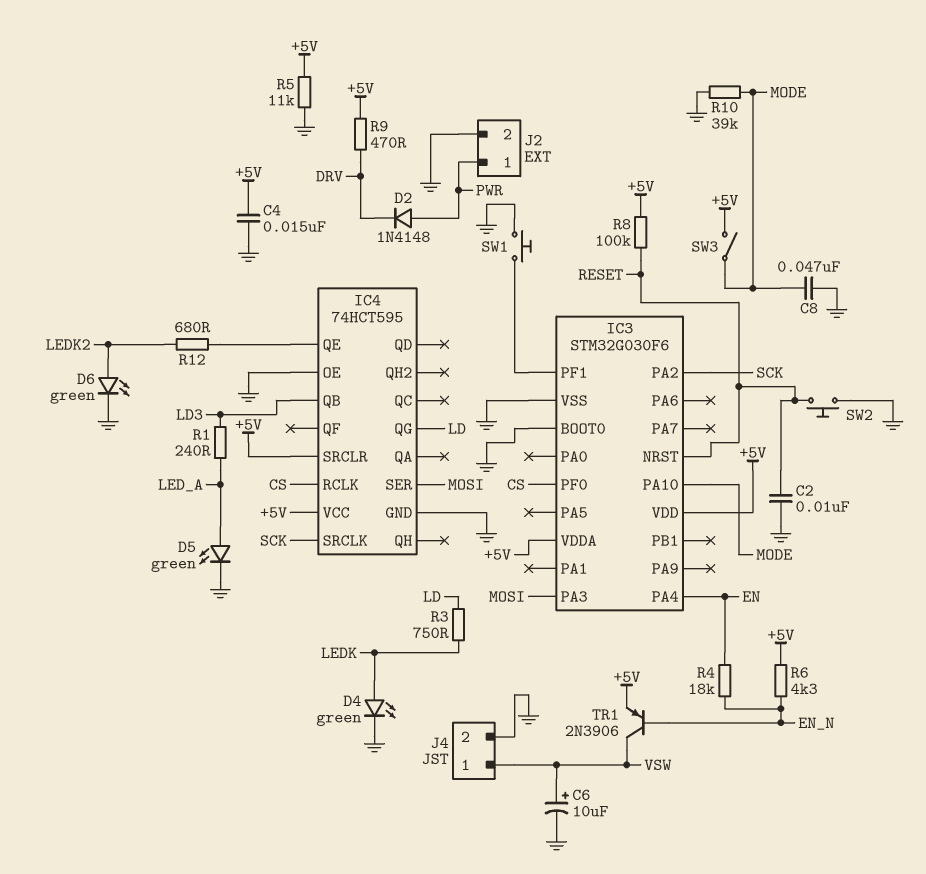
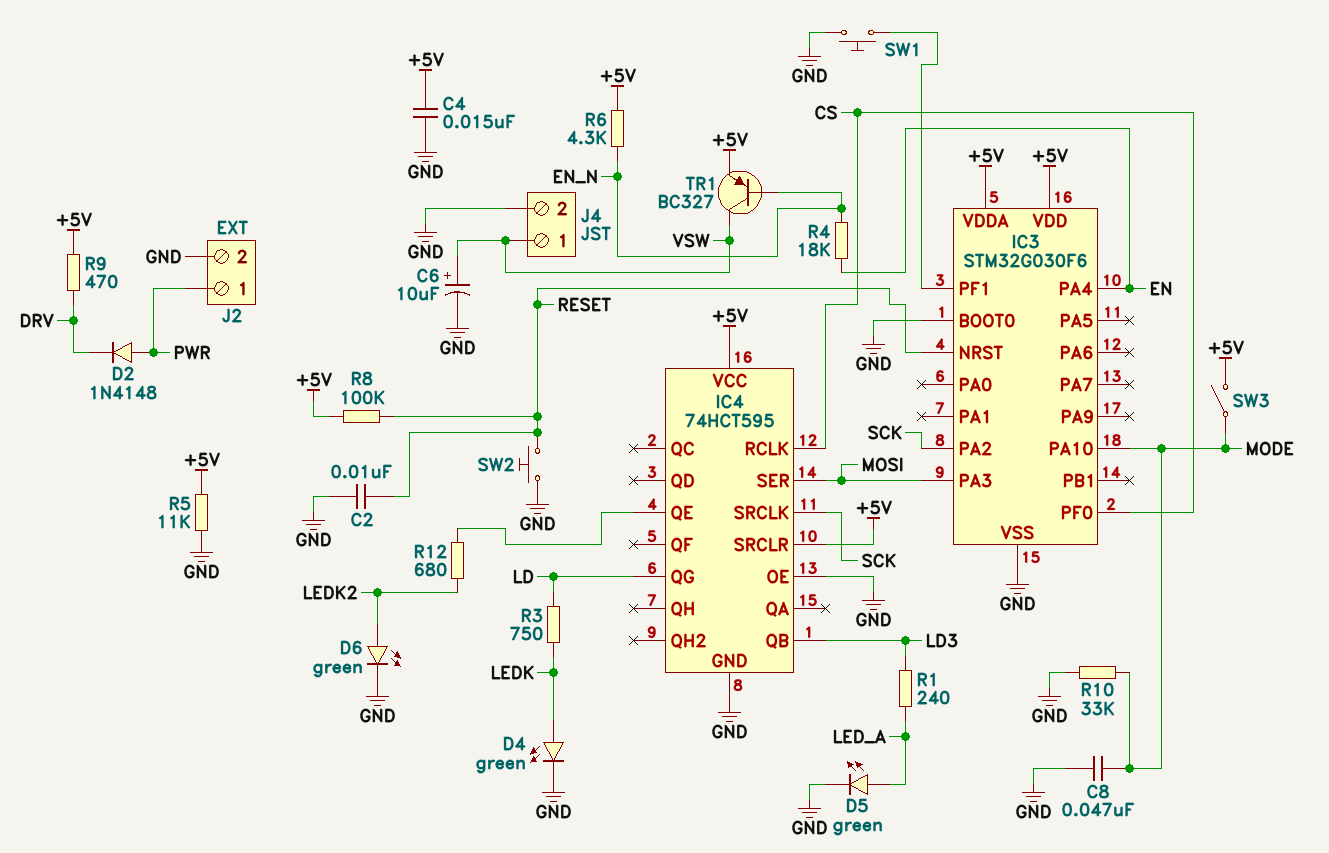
R10: 39k (GND, MODE) -> 33k (GND, MODE)
TR1: PNP 2N3906 (B EN_N, C VSW, E +5V) -> PNP BC327 (B EN_N, C VSW, E +5V)

